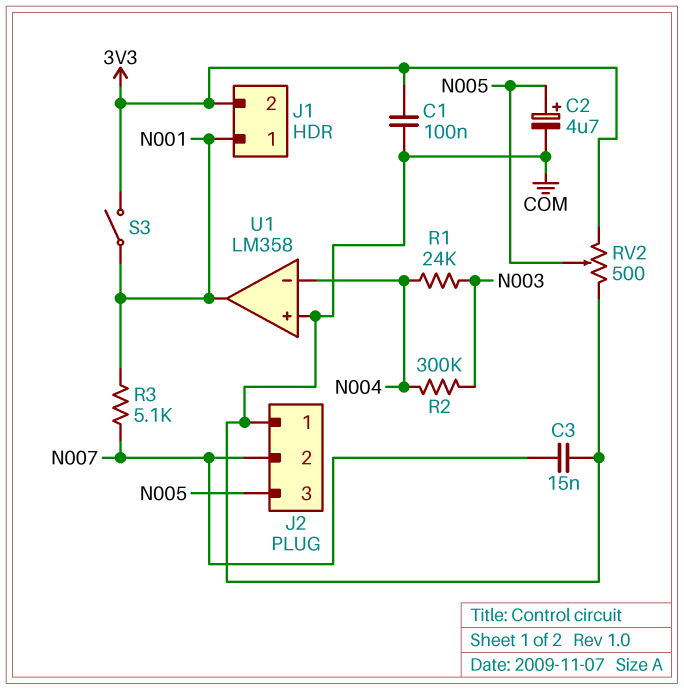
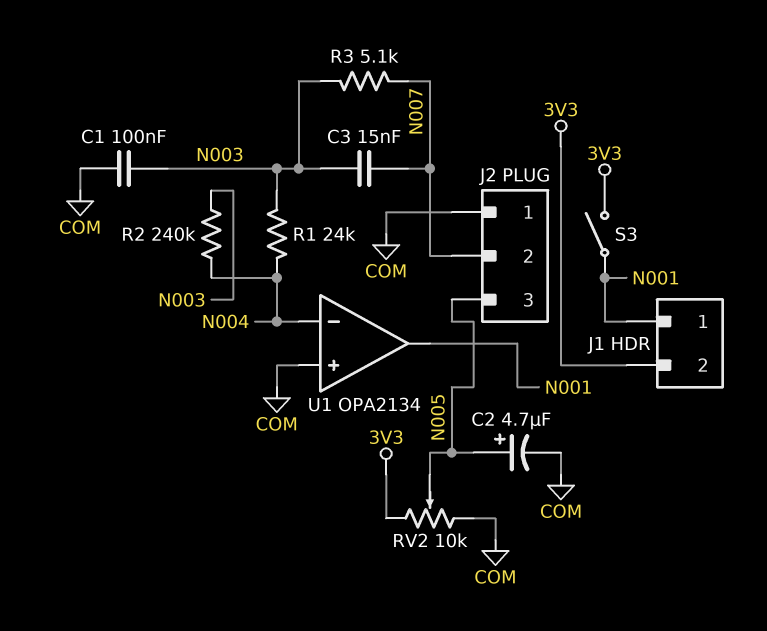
C1: 100nF (3V3, COM) -> 100nF (COM, N003)
C3: 15nF (COM, N007) -> 15nF (N003, N007)
R2: 300k (N003, N004) -> 240k (N003, N004)
R3: 5.1k (N001, N007) -> 5.1k (N003, N007)
RV2: 500 (3V3, COM, wiper N005) -> 10k (3V3, COM, wiper N005)
U1: LM358 -> OPA2134

